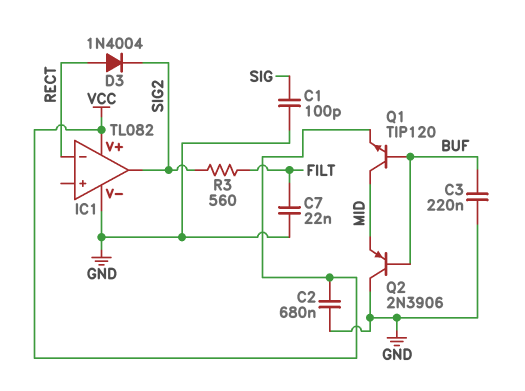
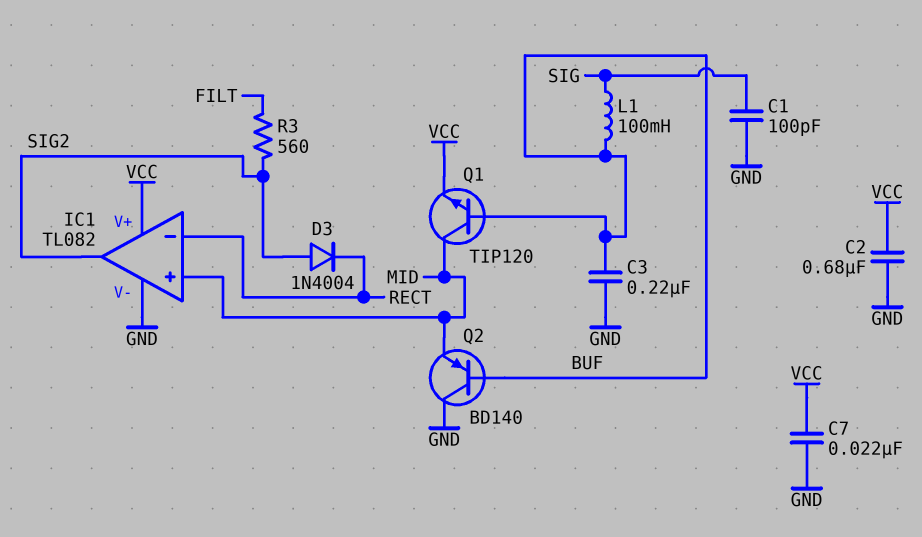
C7: 22nF (FILT, GND) -> 22nF (GND, VCC)
D3: diode 1N4004 (A RECT, K SIG2) -> diode 1N4004 (A SIG2, K RECT)
IC1 pin in+: none -> MID
L1: none -> 100mH (BUF, SIG)
Q2: PNP 2N3906 (B BUF, C GND, E MID) -> PNP BD140 (B BUF, C GND, E MID)

